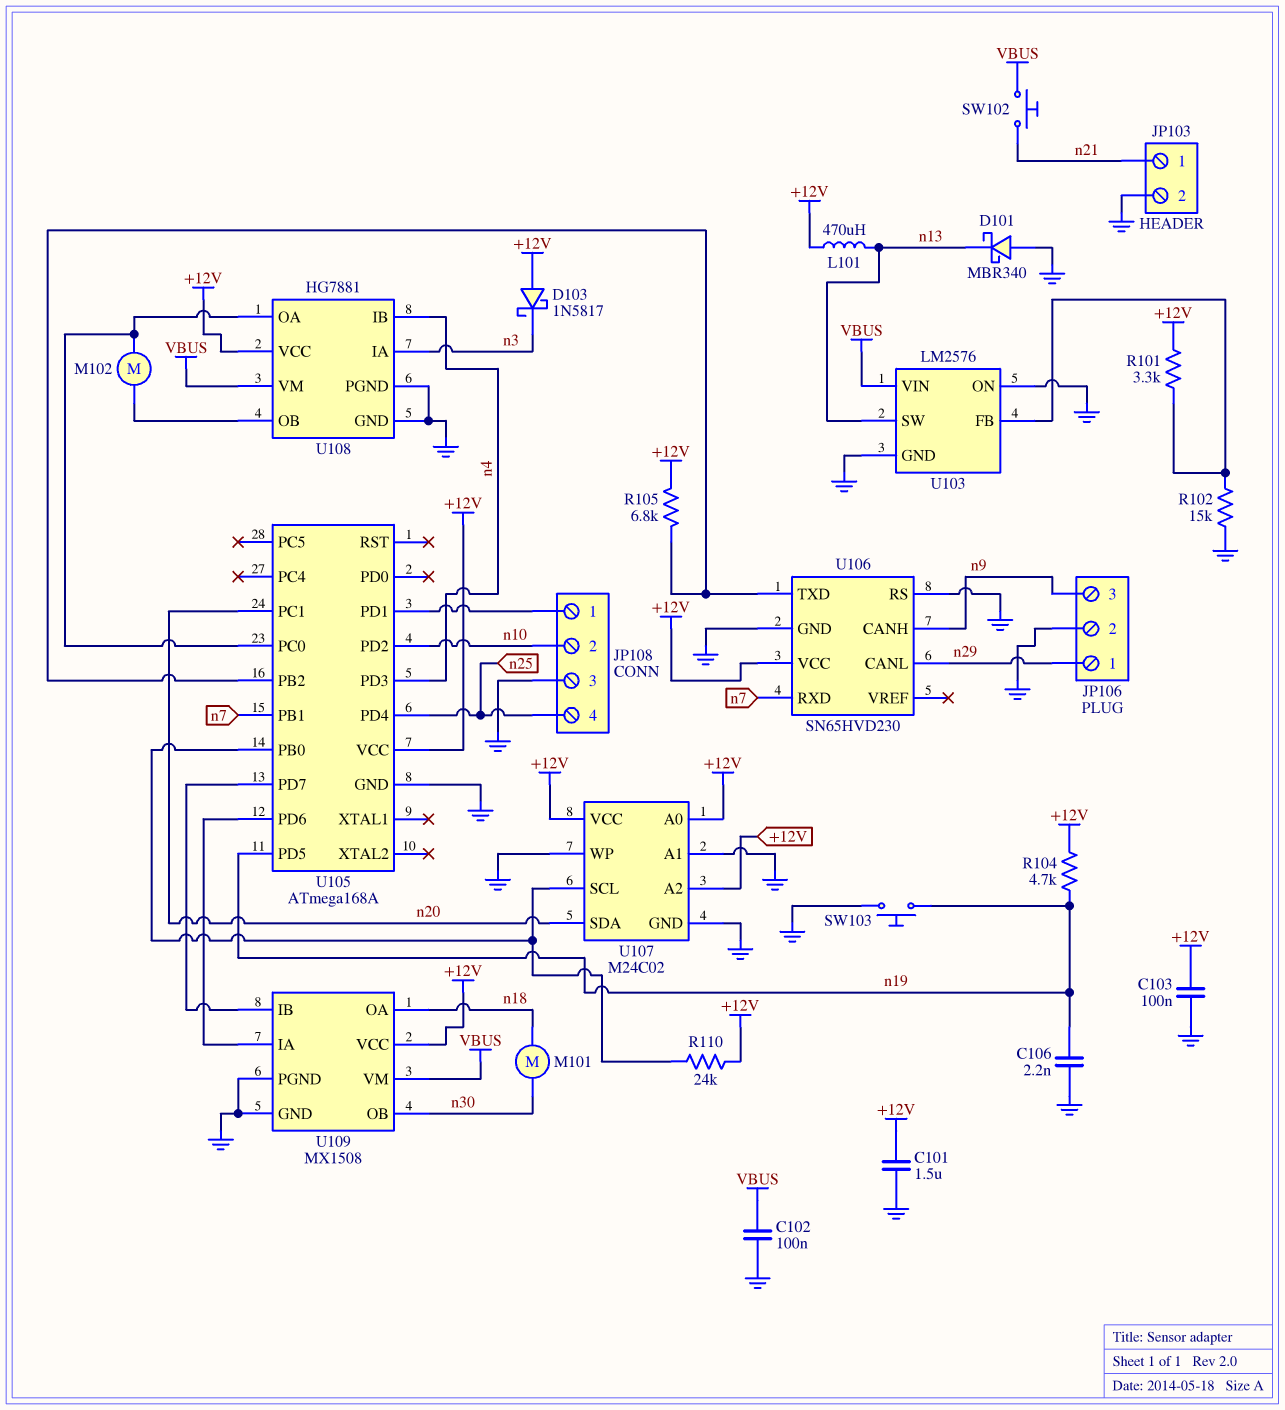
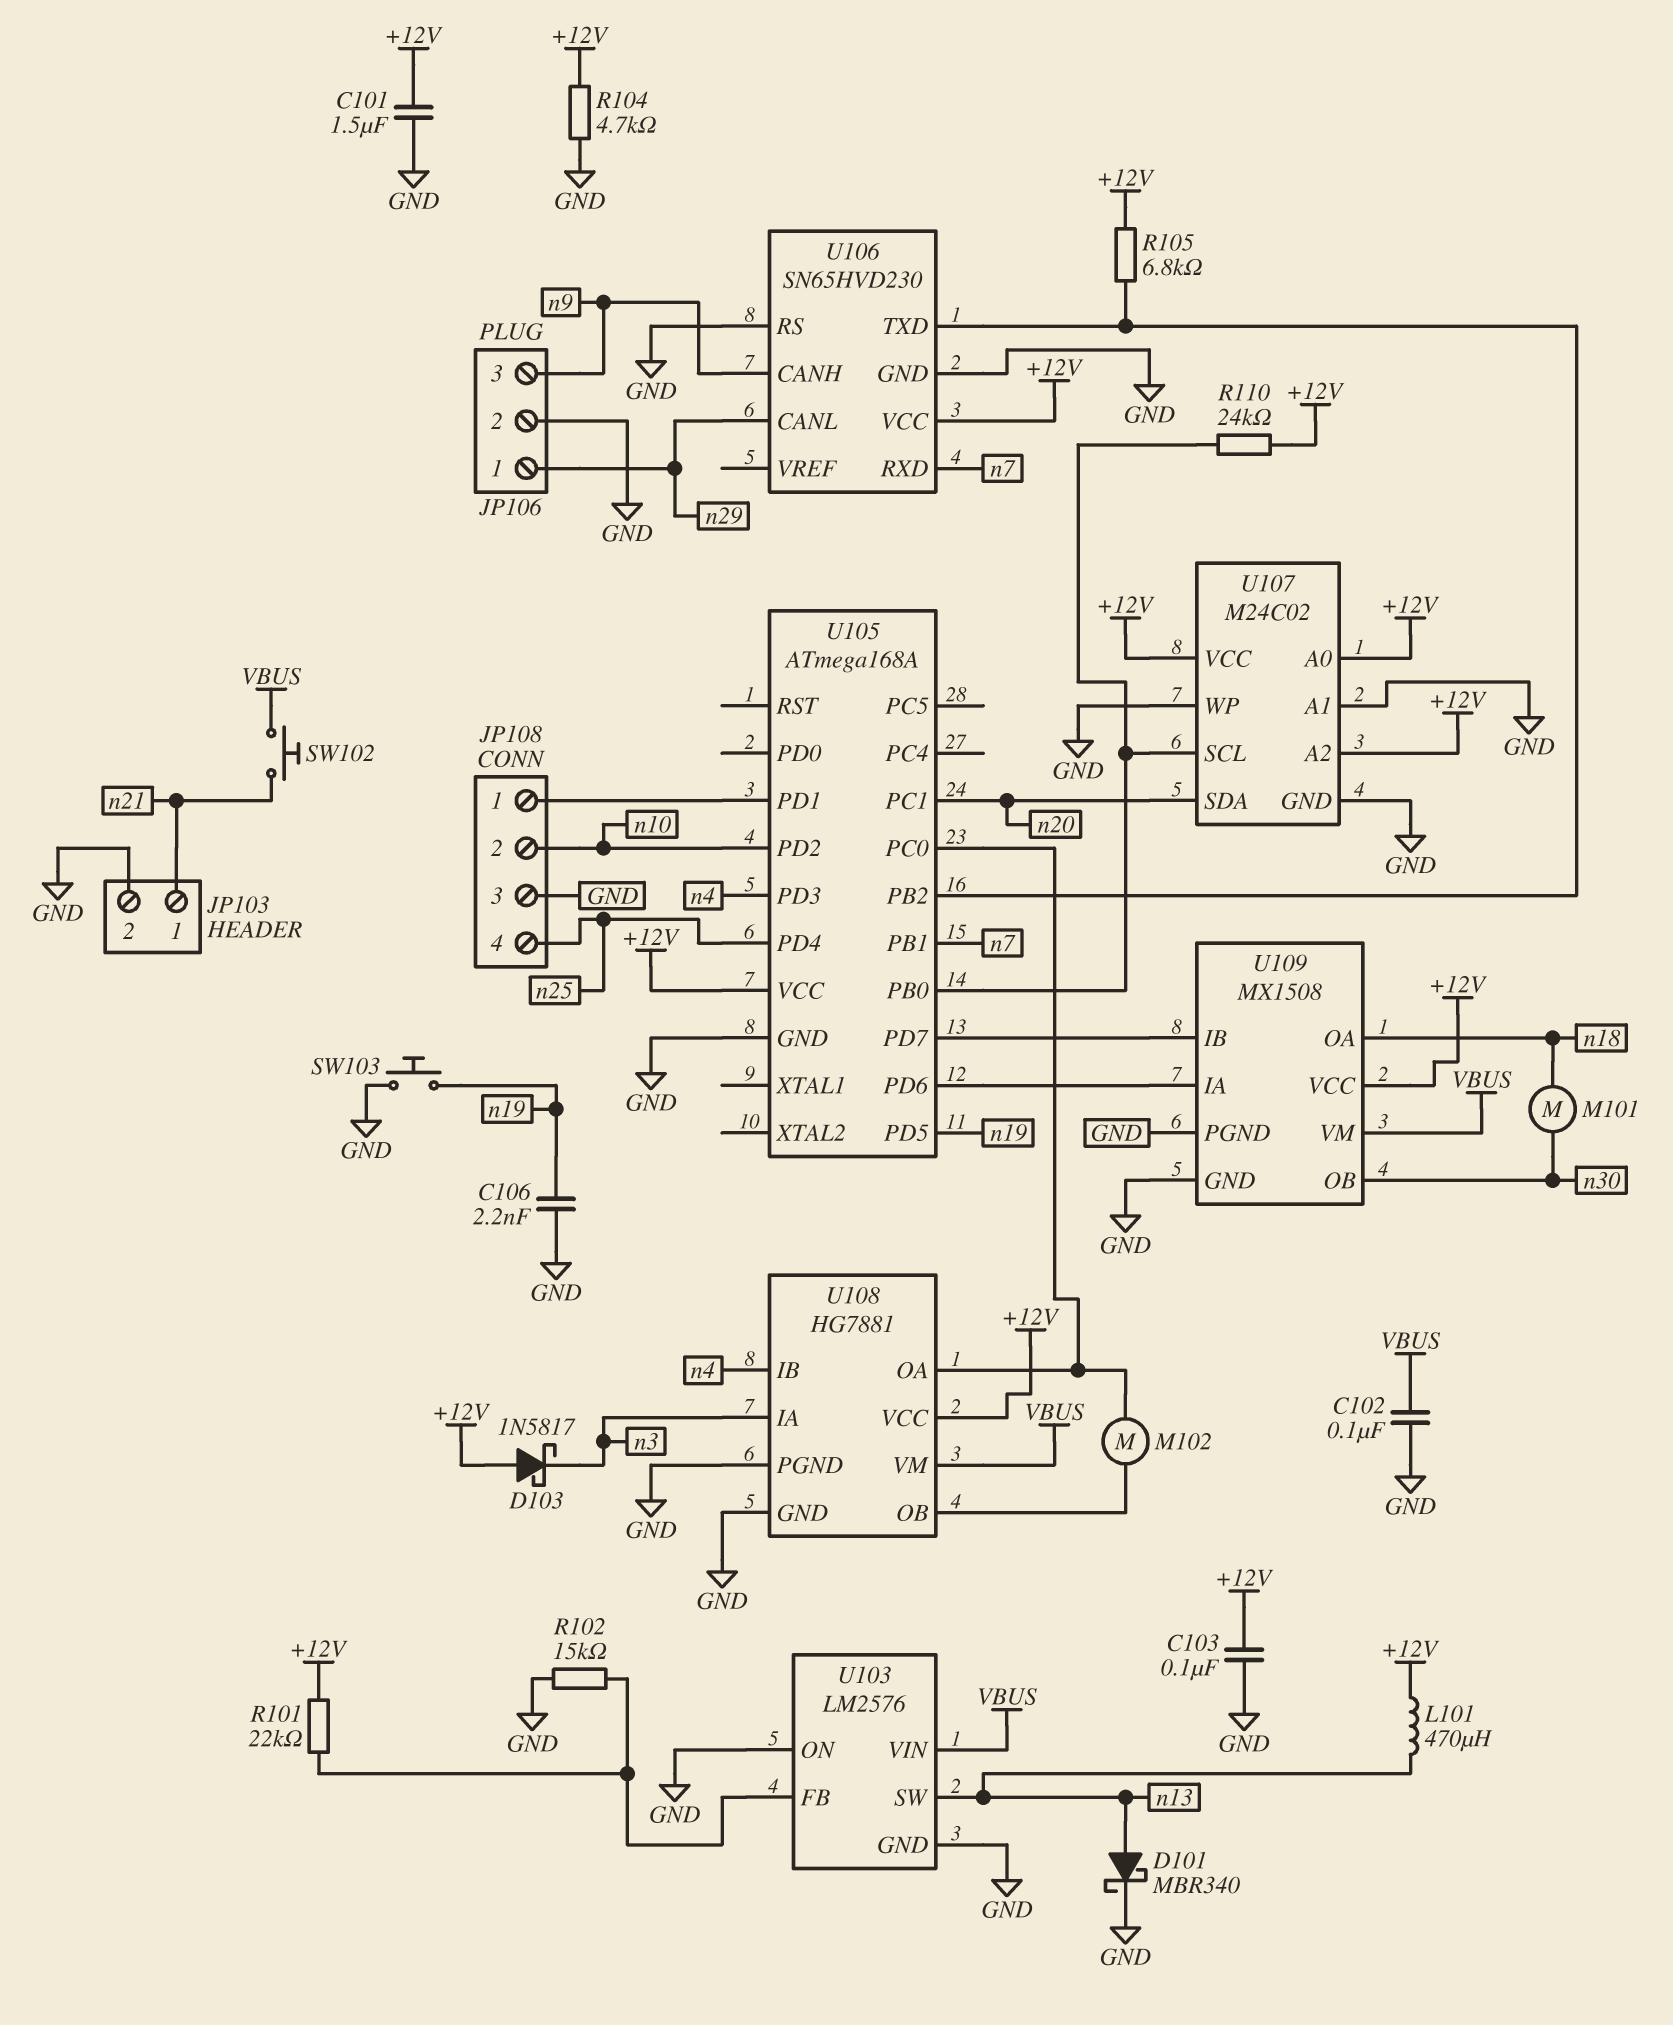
D101: schottky MBR340 (A GND, K n13) -> schottky MBR340 (A n13, K GND)
R101: 3.3k (+12V, U103/FB) -> 22k (+12V, U103/FB)
R104: 4.7k (+12V, n19) -> 4.7k (+12V, GND)

